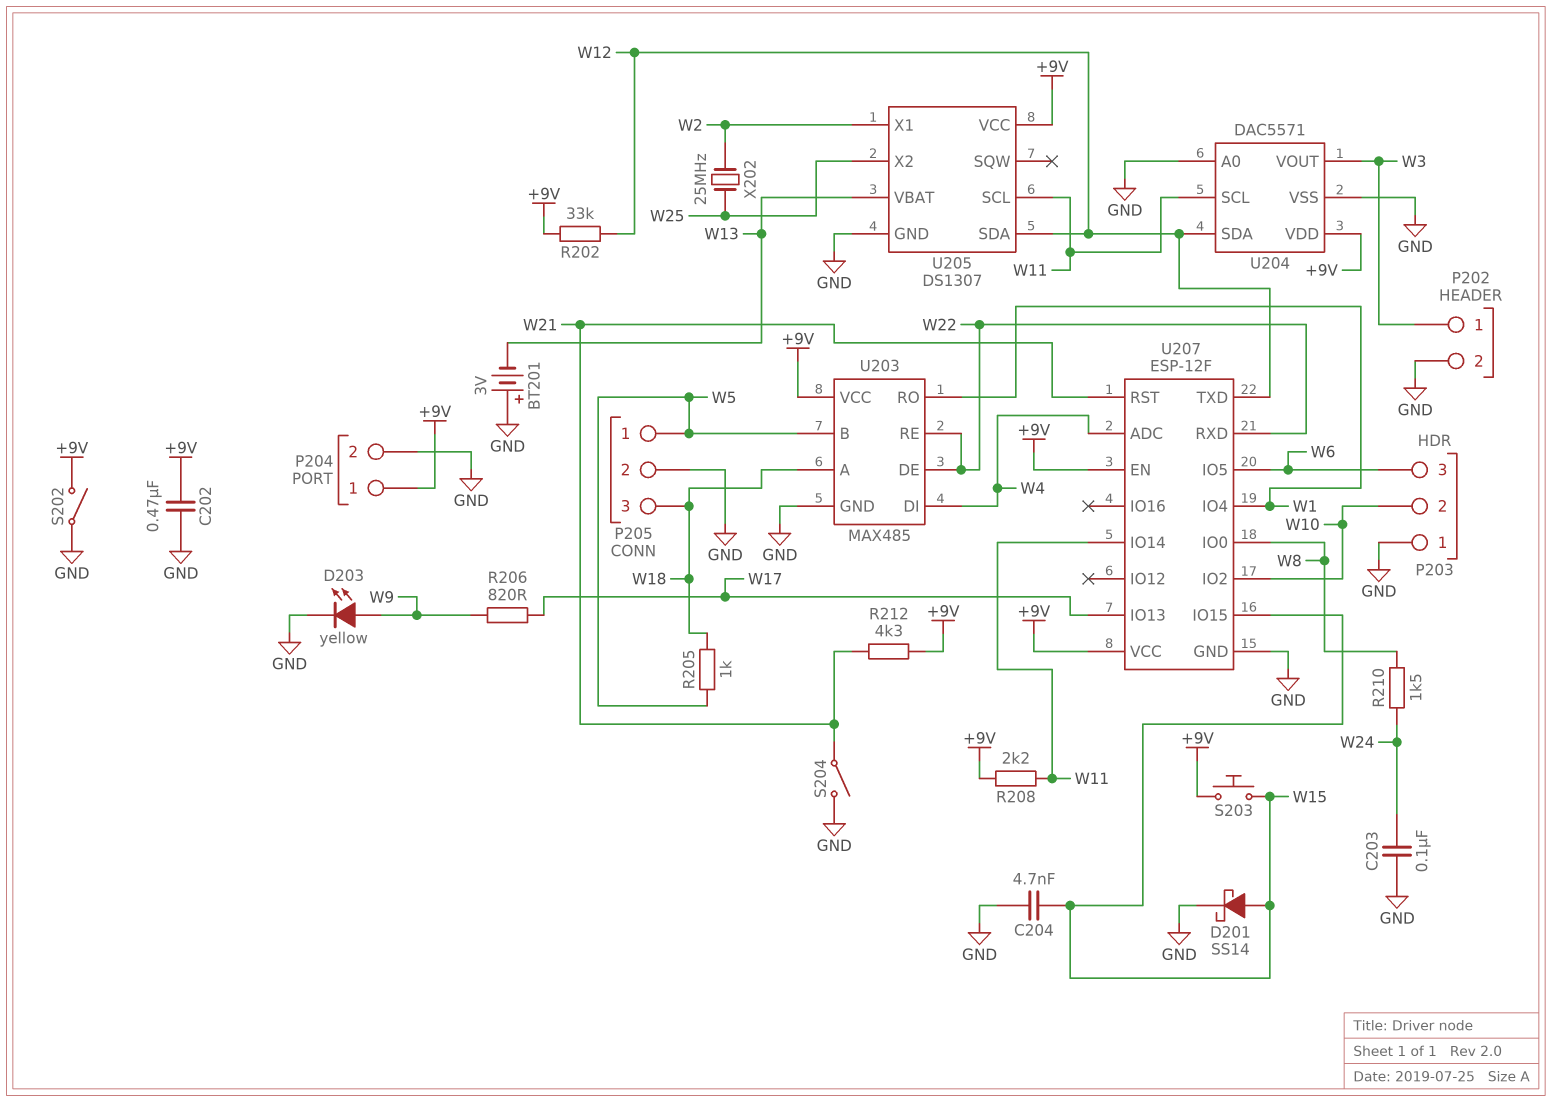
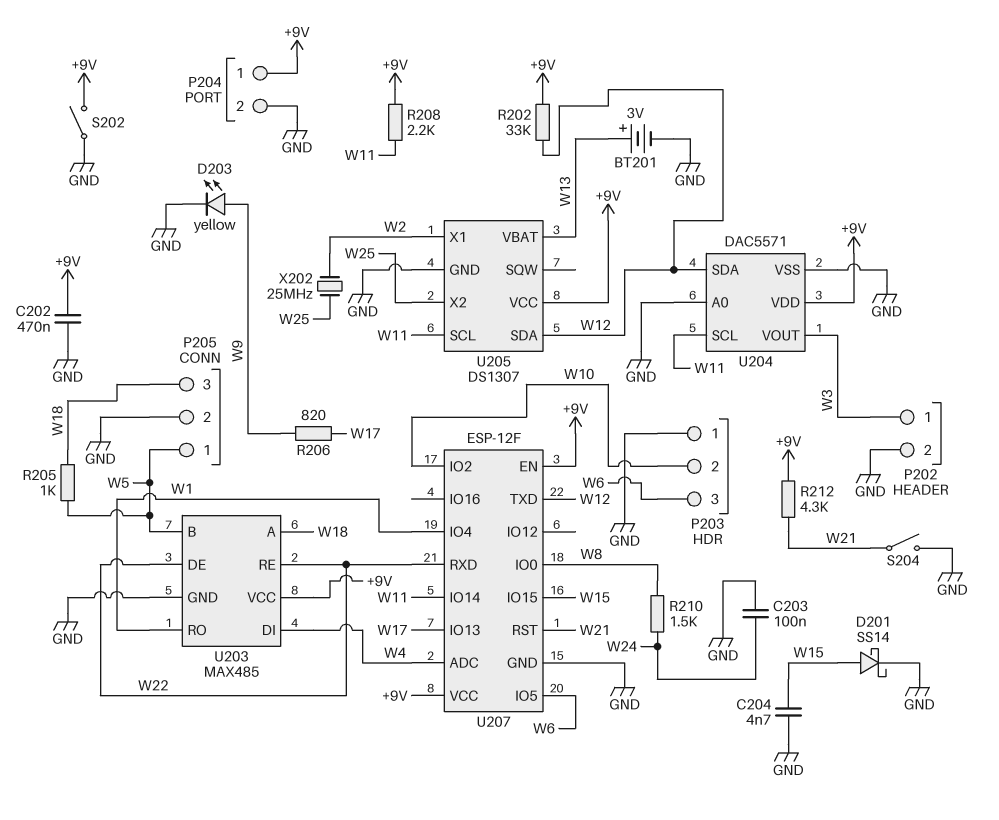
BT201: 3V (plus GND, minus W13) -> 3V (plus W13, minus GND)
S203: button (+9V, W15) -> none

